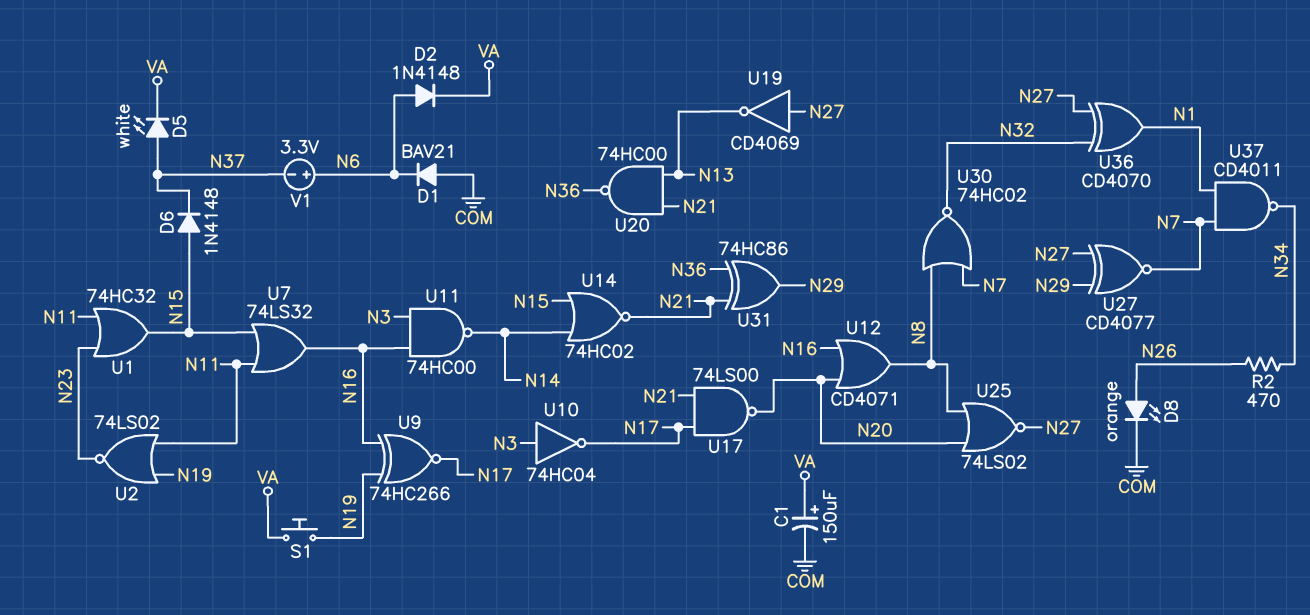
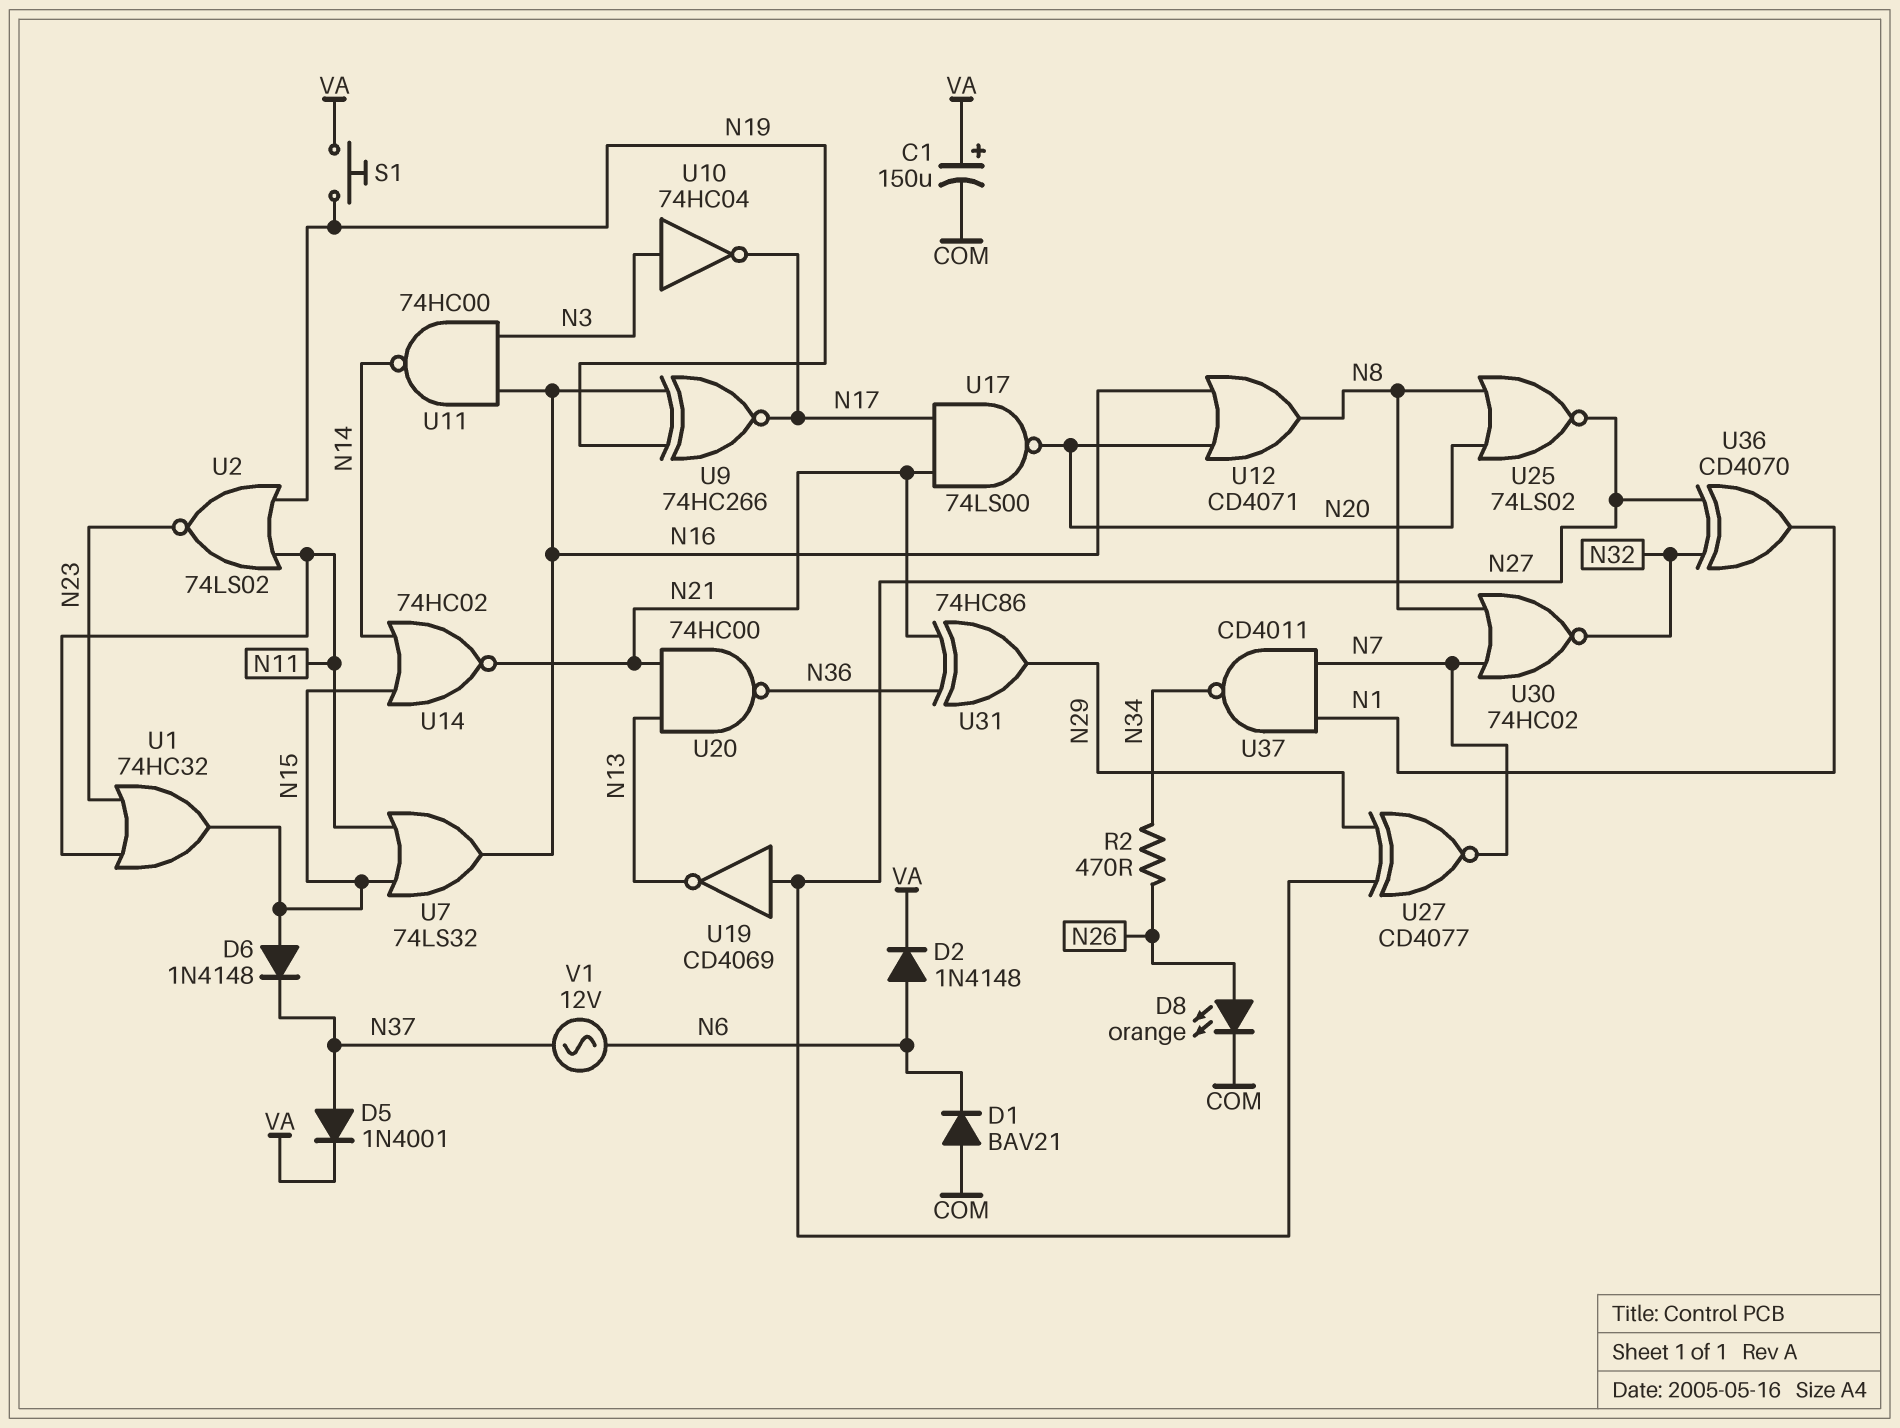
D5: LED white (A N37, K VA) -> diode 1N4001 (A N37, K VA)
V1: 3.3V (plus N6, minus N37) -> AC 12V (N6, N37)

